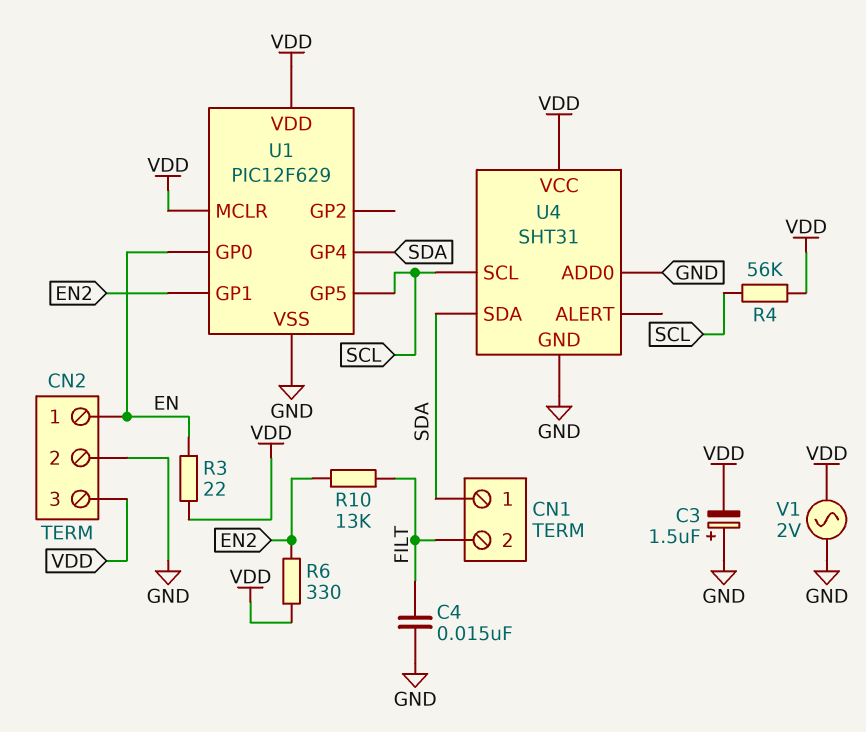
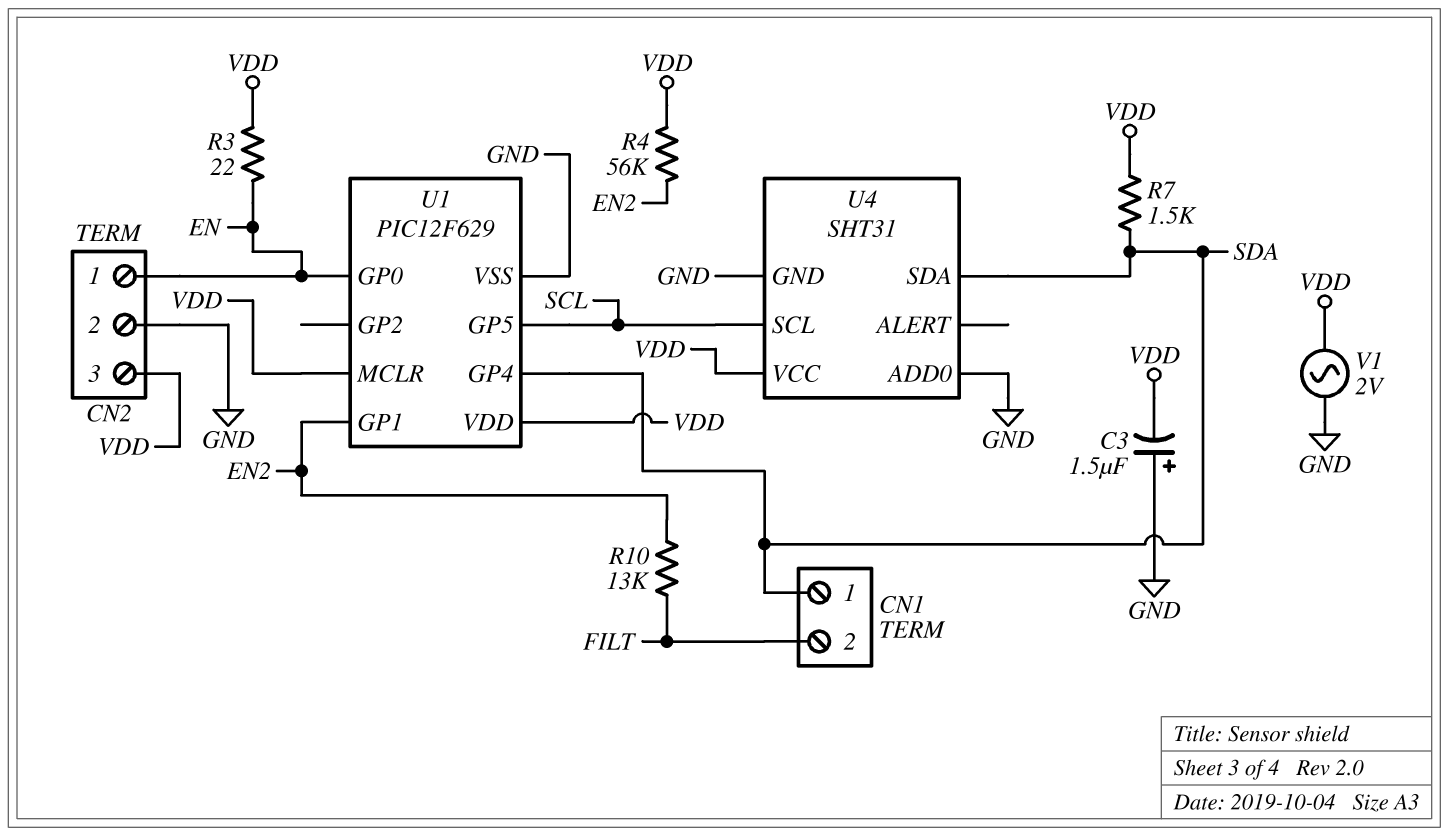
C4: 15nF (FILT, GND) -> none
R4: 56k (SCL, VDD) -> 56k (EN2, VDD)
R6: 330 (EN2, VDD) -> none
R7: none -> 1.5k (SDA, VDD)

